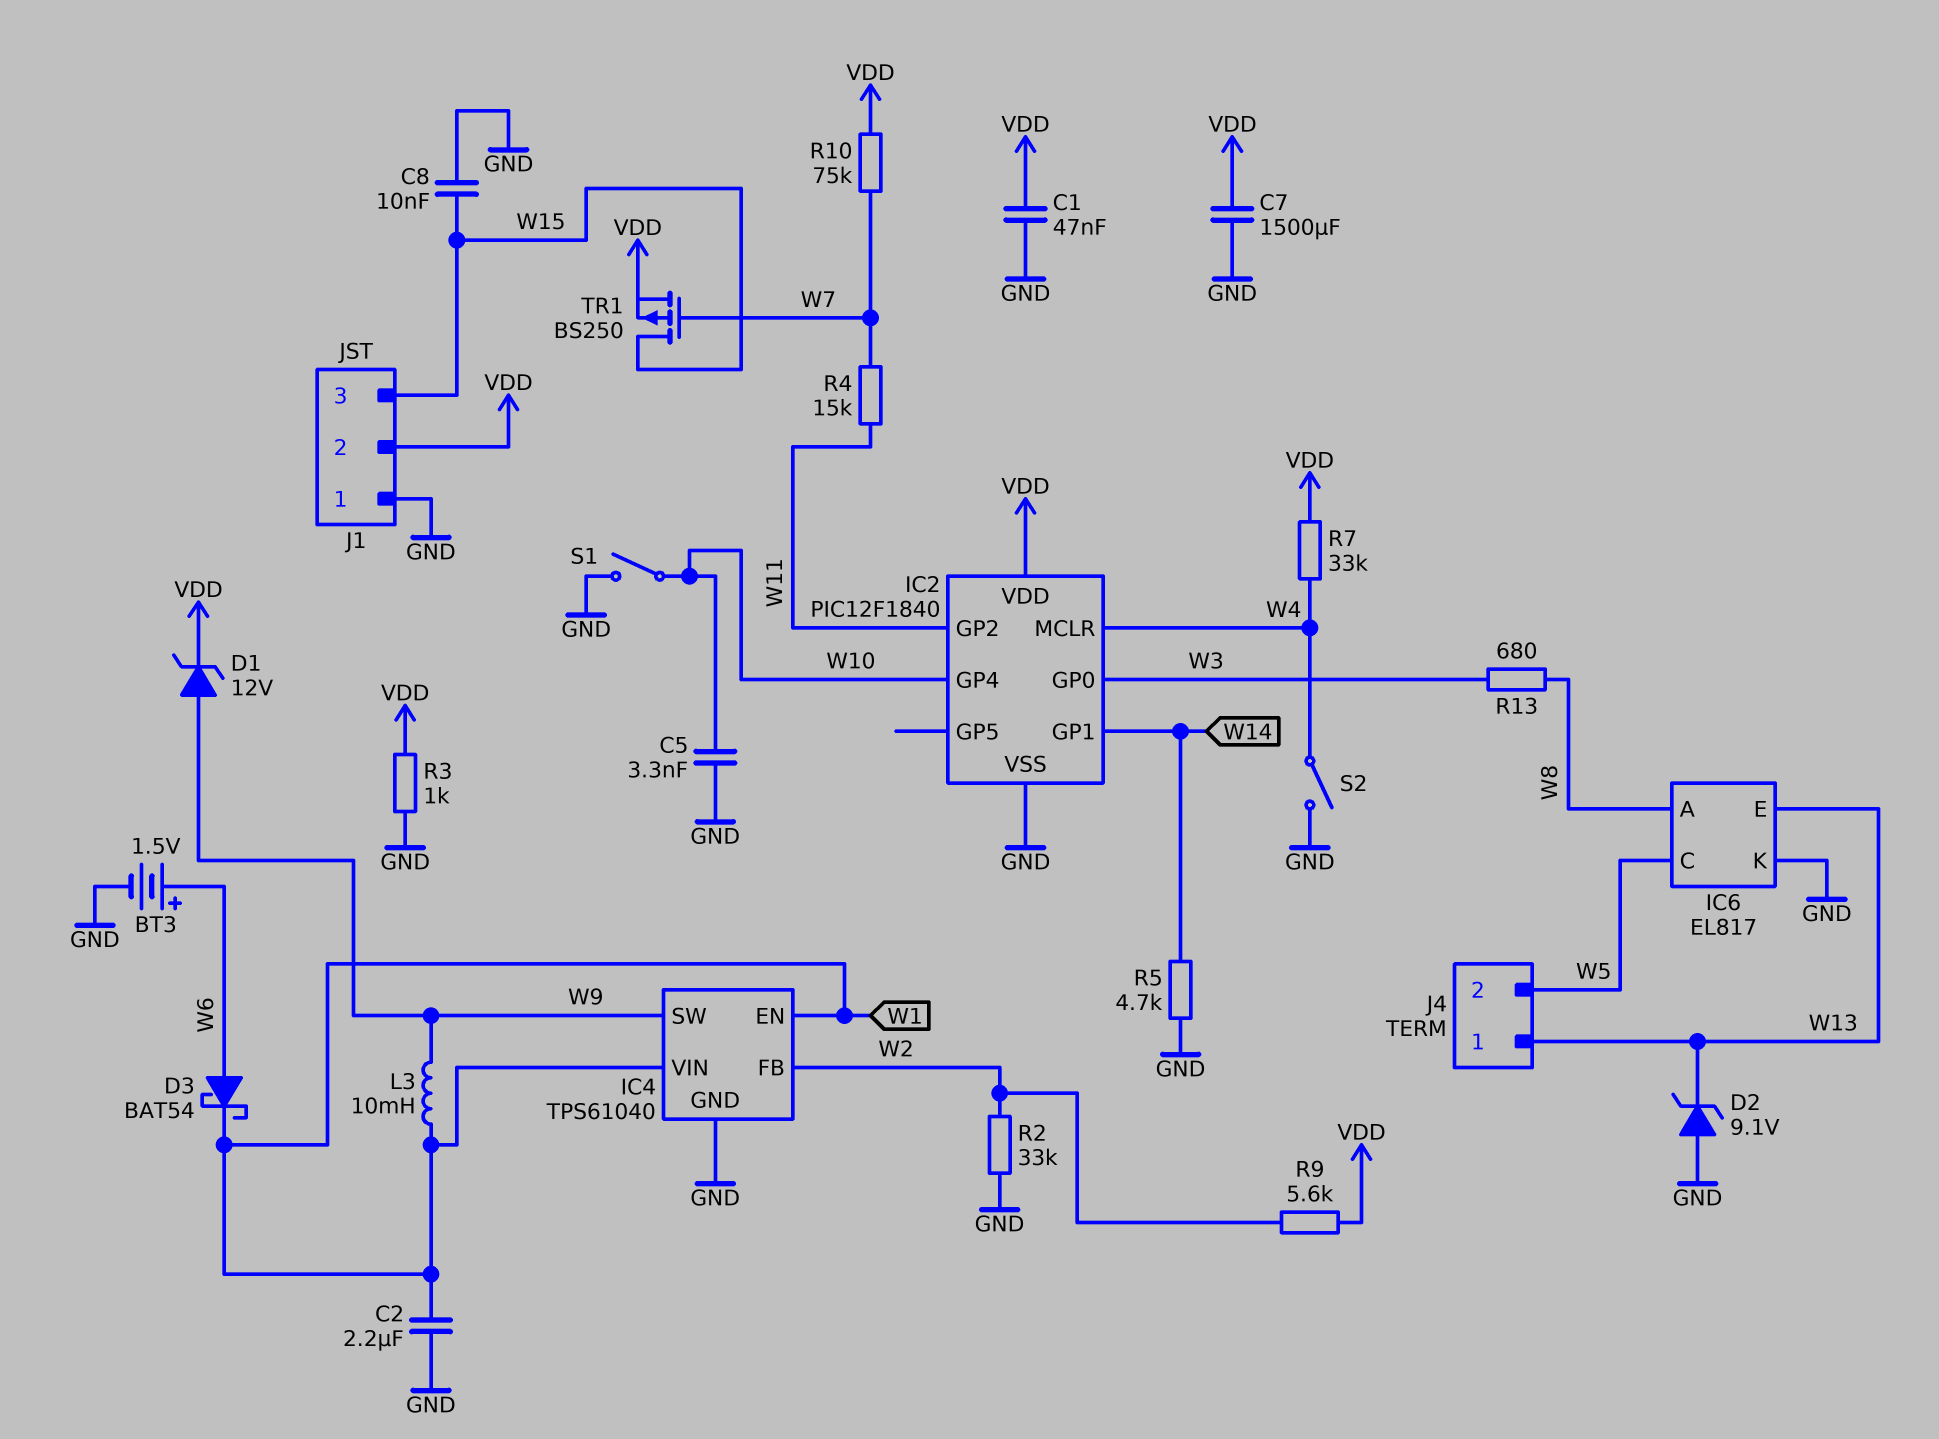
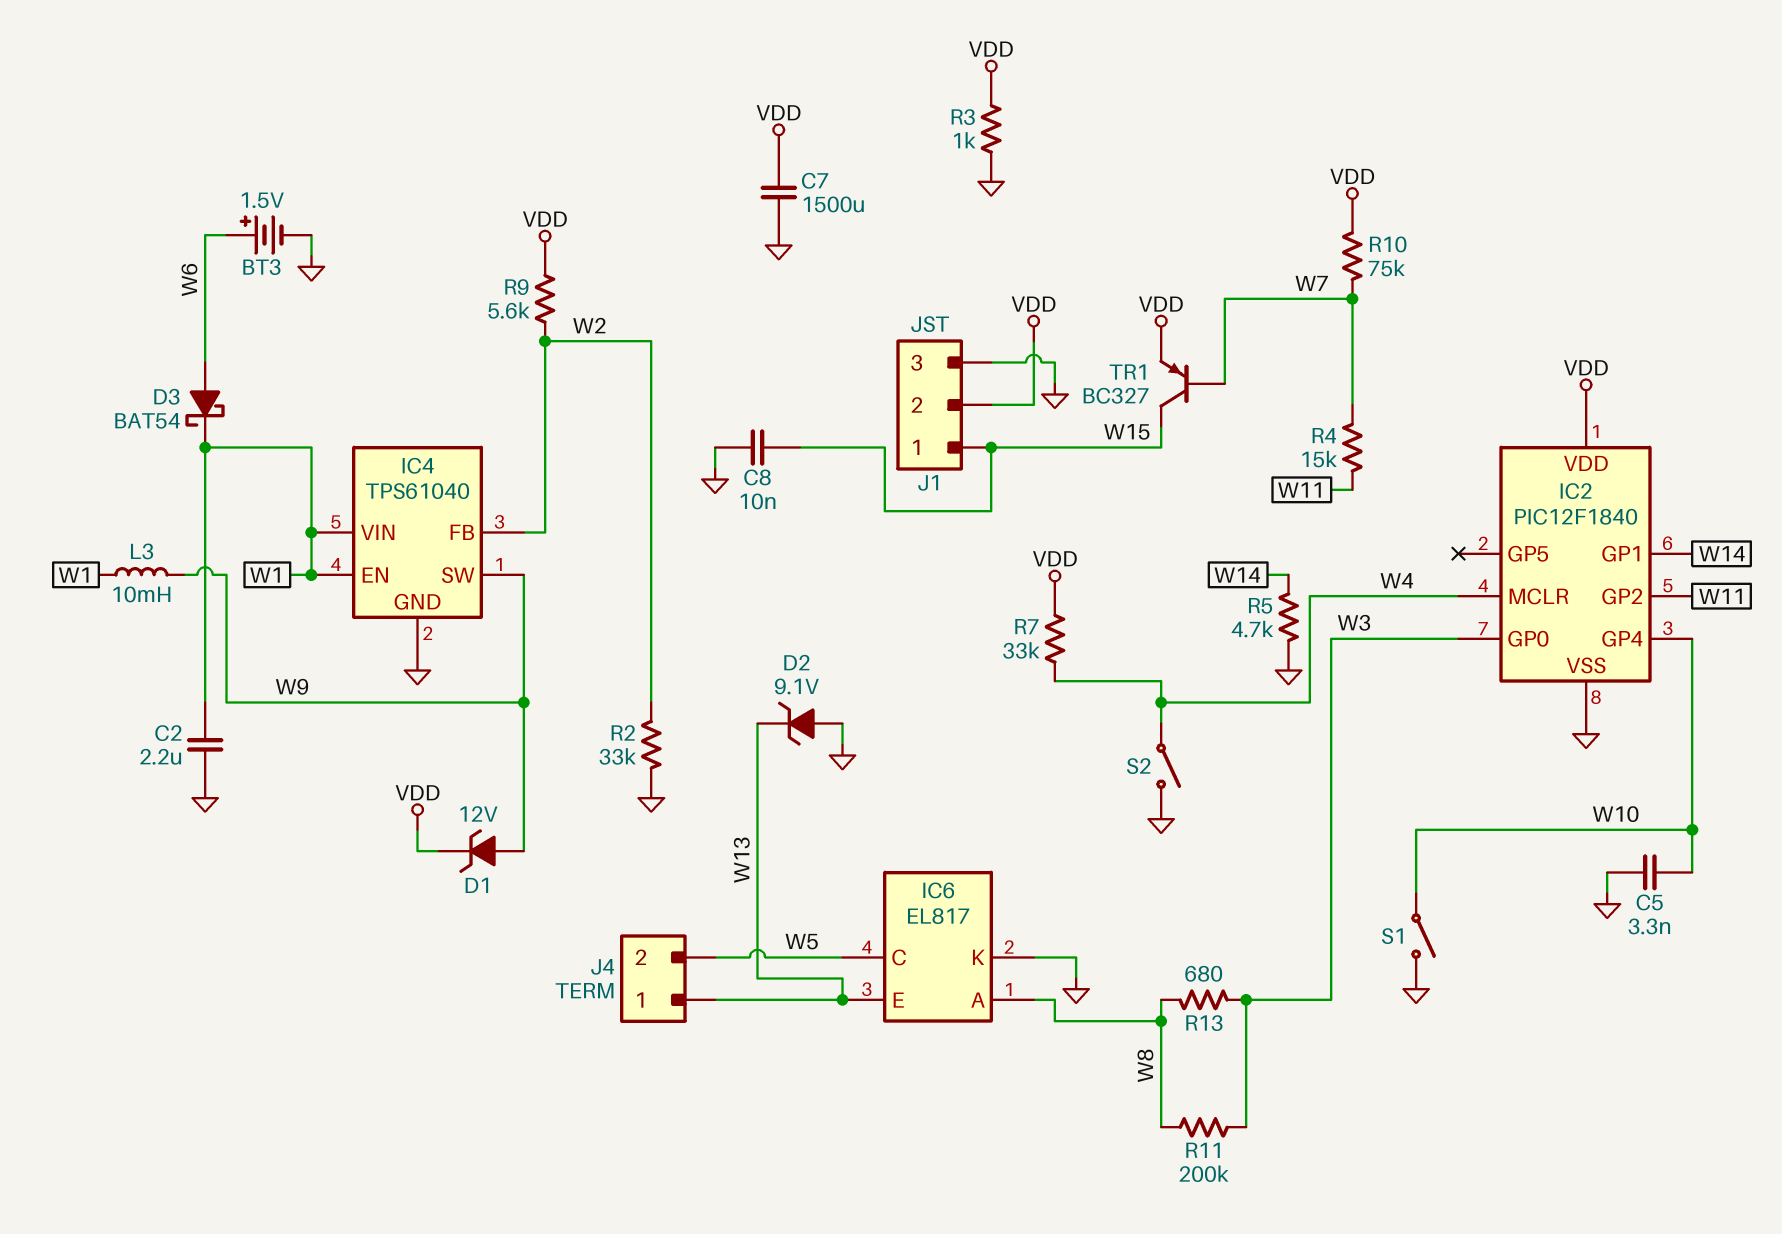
C1: 47nF (GND, VDD) -> none
J1 pin 1: GND -> W15
J1 pin 3: W15 -> GND
R11: none -> 200k (W3, W8)
TR1: PMOS BS250 (G W7, D W15, S VDD) -> PNP BC327 (B W7, C W15, E VDD)

